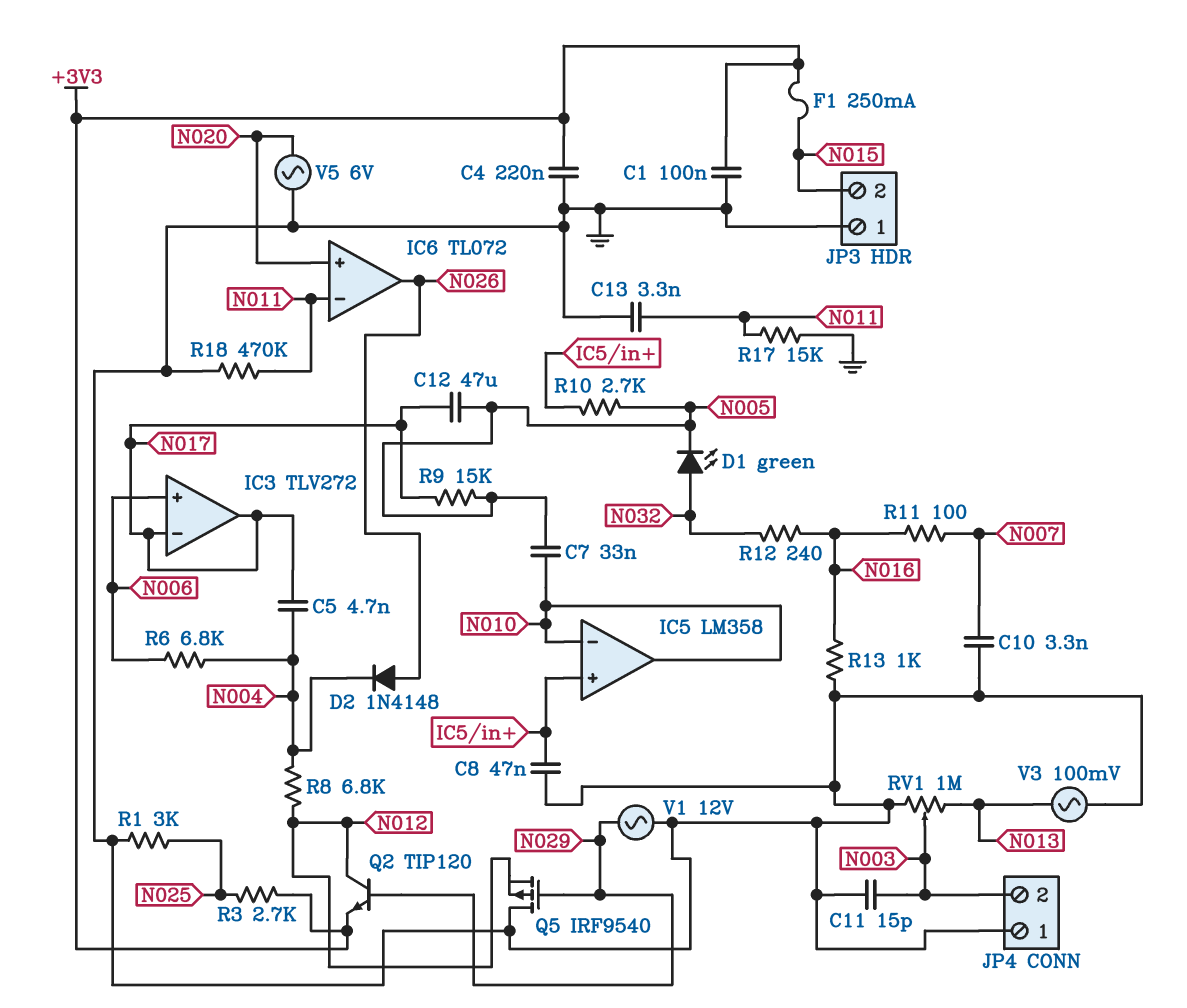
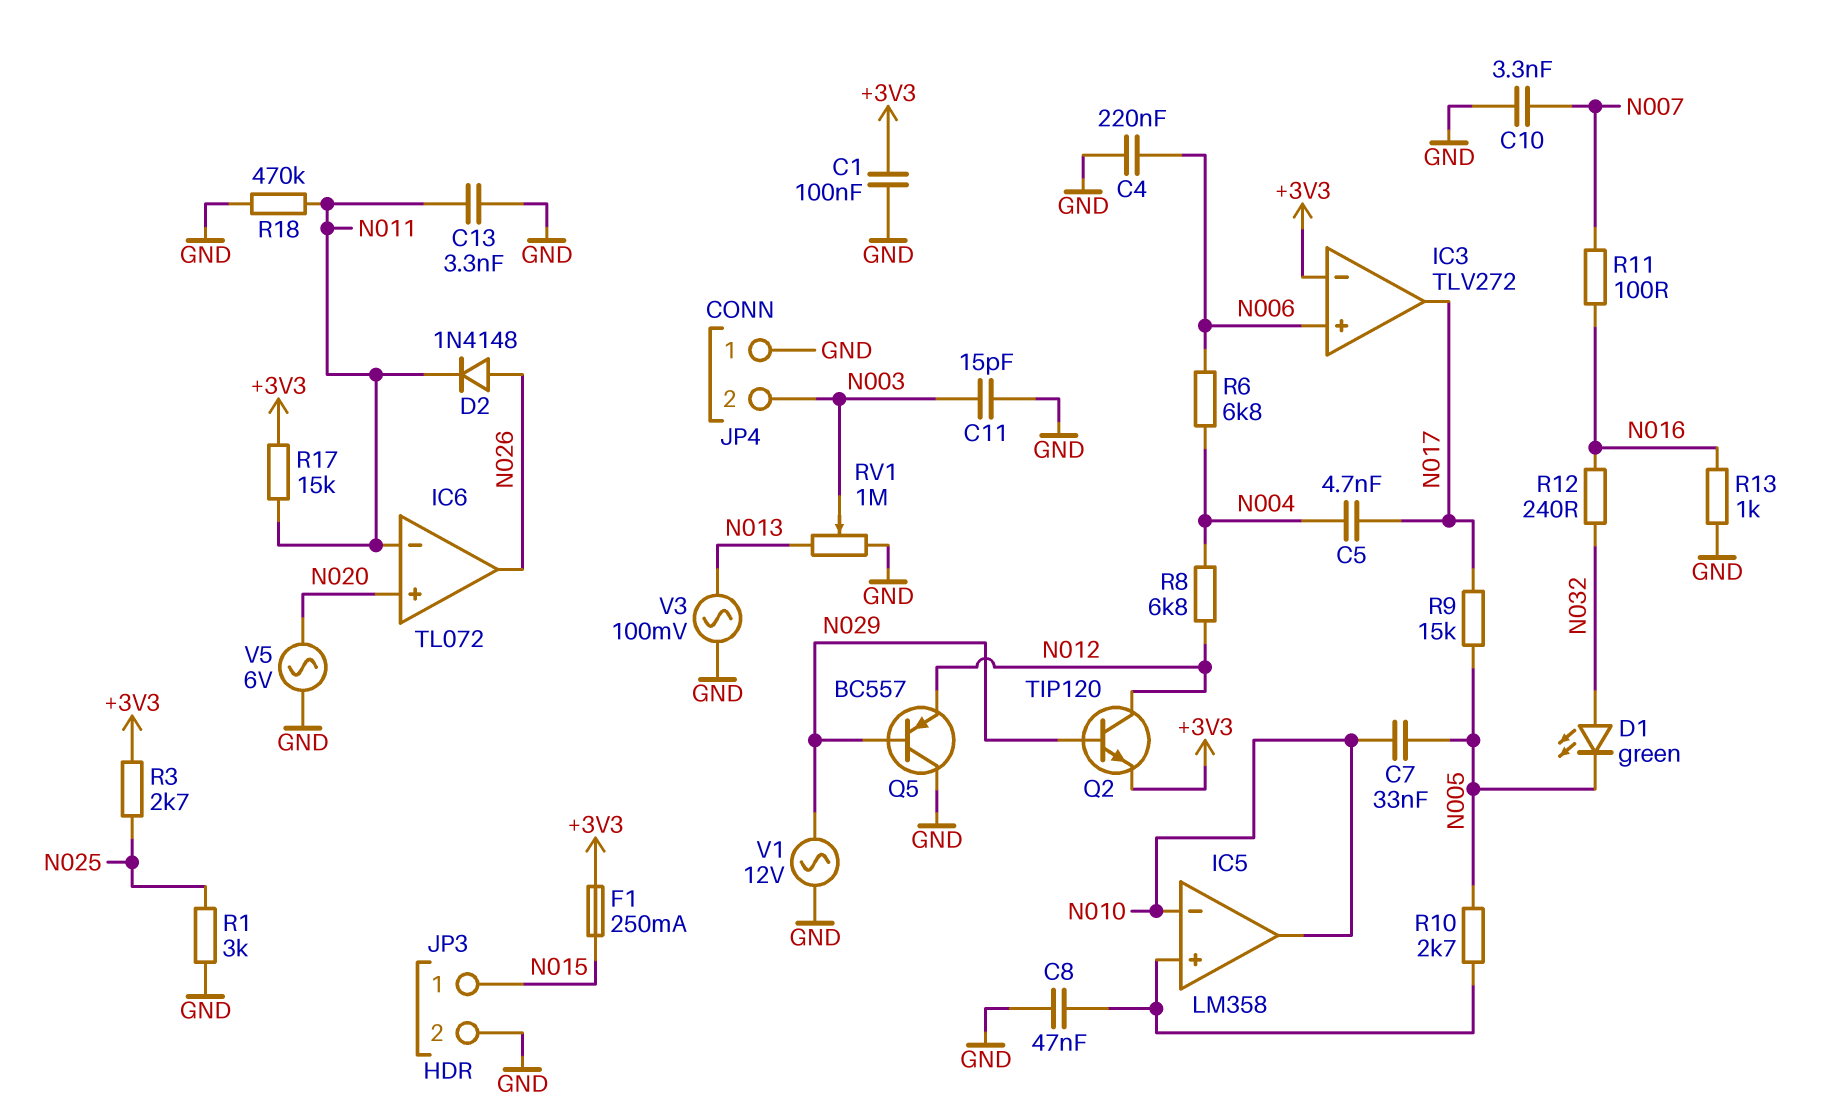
C4: 220nF (+3V3, GND) -> 220nF (GND, N006)
C12: 47uF (N005, N017) -> none
D2: diode 1N4148 (A N026, K N004) -> diode 1N4148 (A N026, K N011)
IC3 pin in-: N017 -> +3V3
JP3 pin 1: GND -> N015
JP3 pin 2: N015 -> GND
Q5: PMOS IRF9540 (G N029, D GND, S N012) -> PNP BC557 (B N029, C GND, E N012)
R17: 15k (GND, N011) -> 15k (+3V3, N011)

